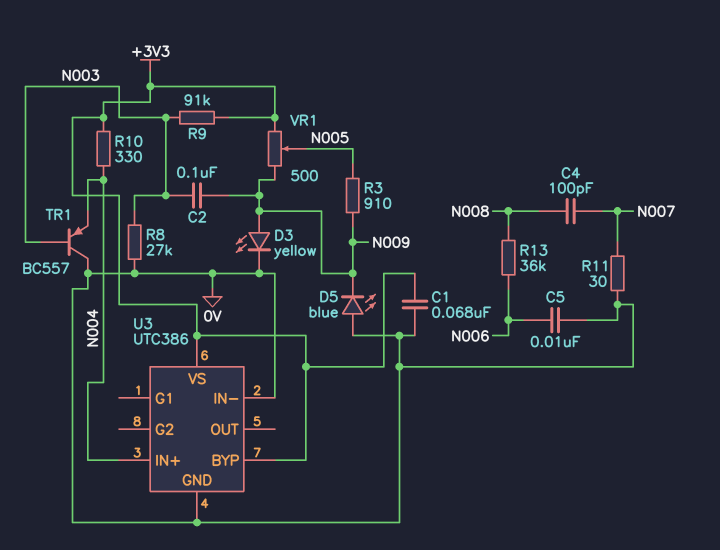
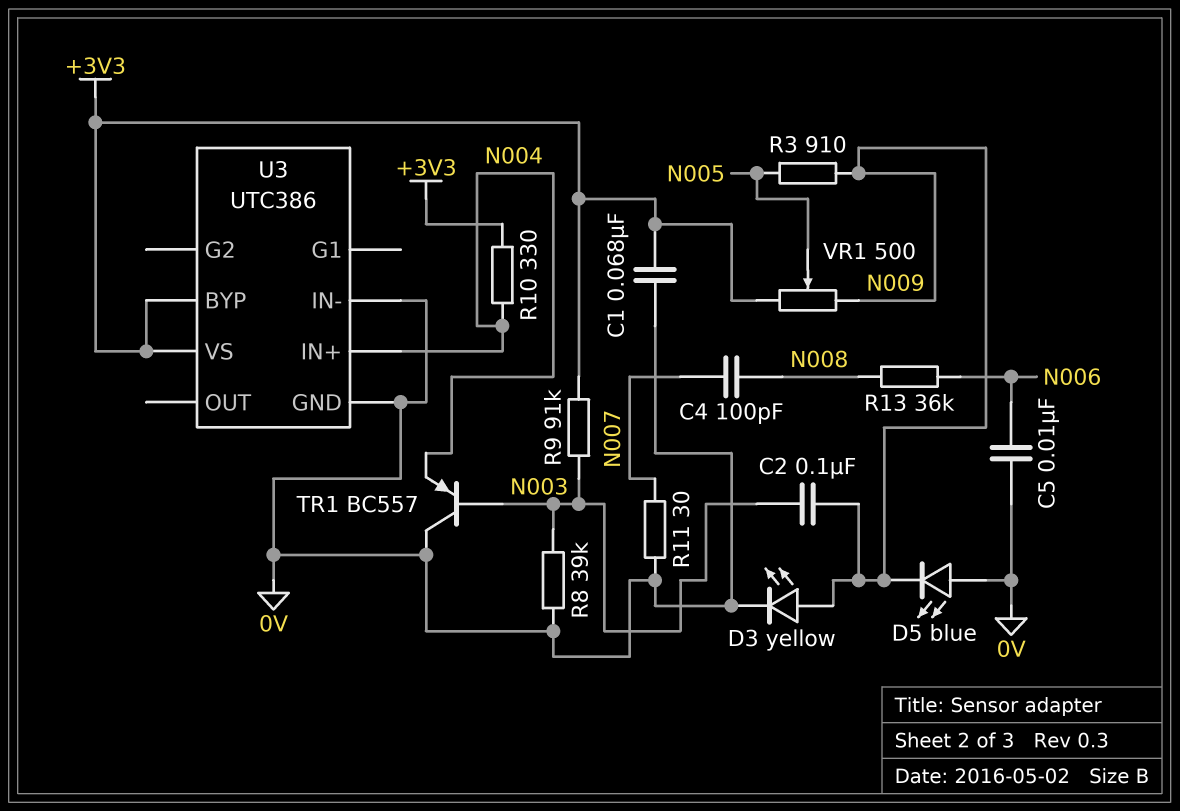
R8: 27k (0V, N003) -> 39k (0V, N003)

